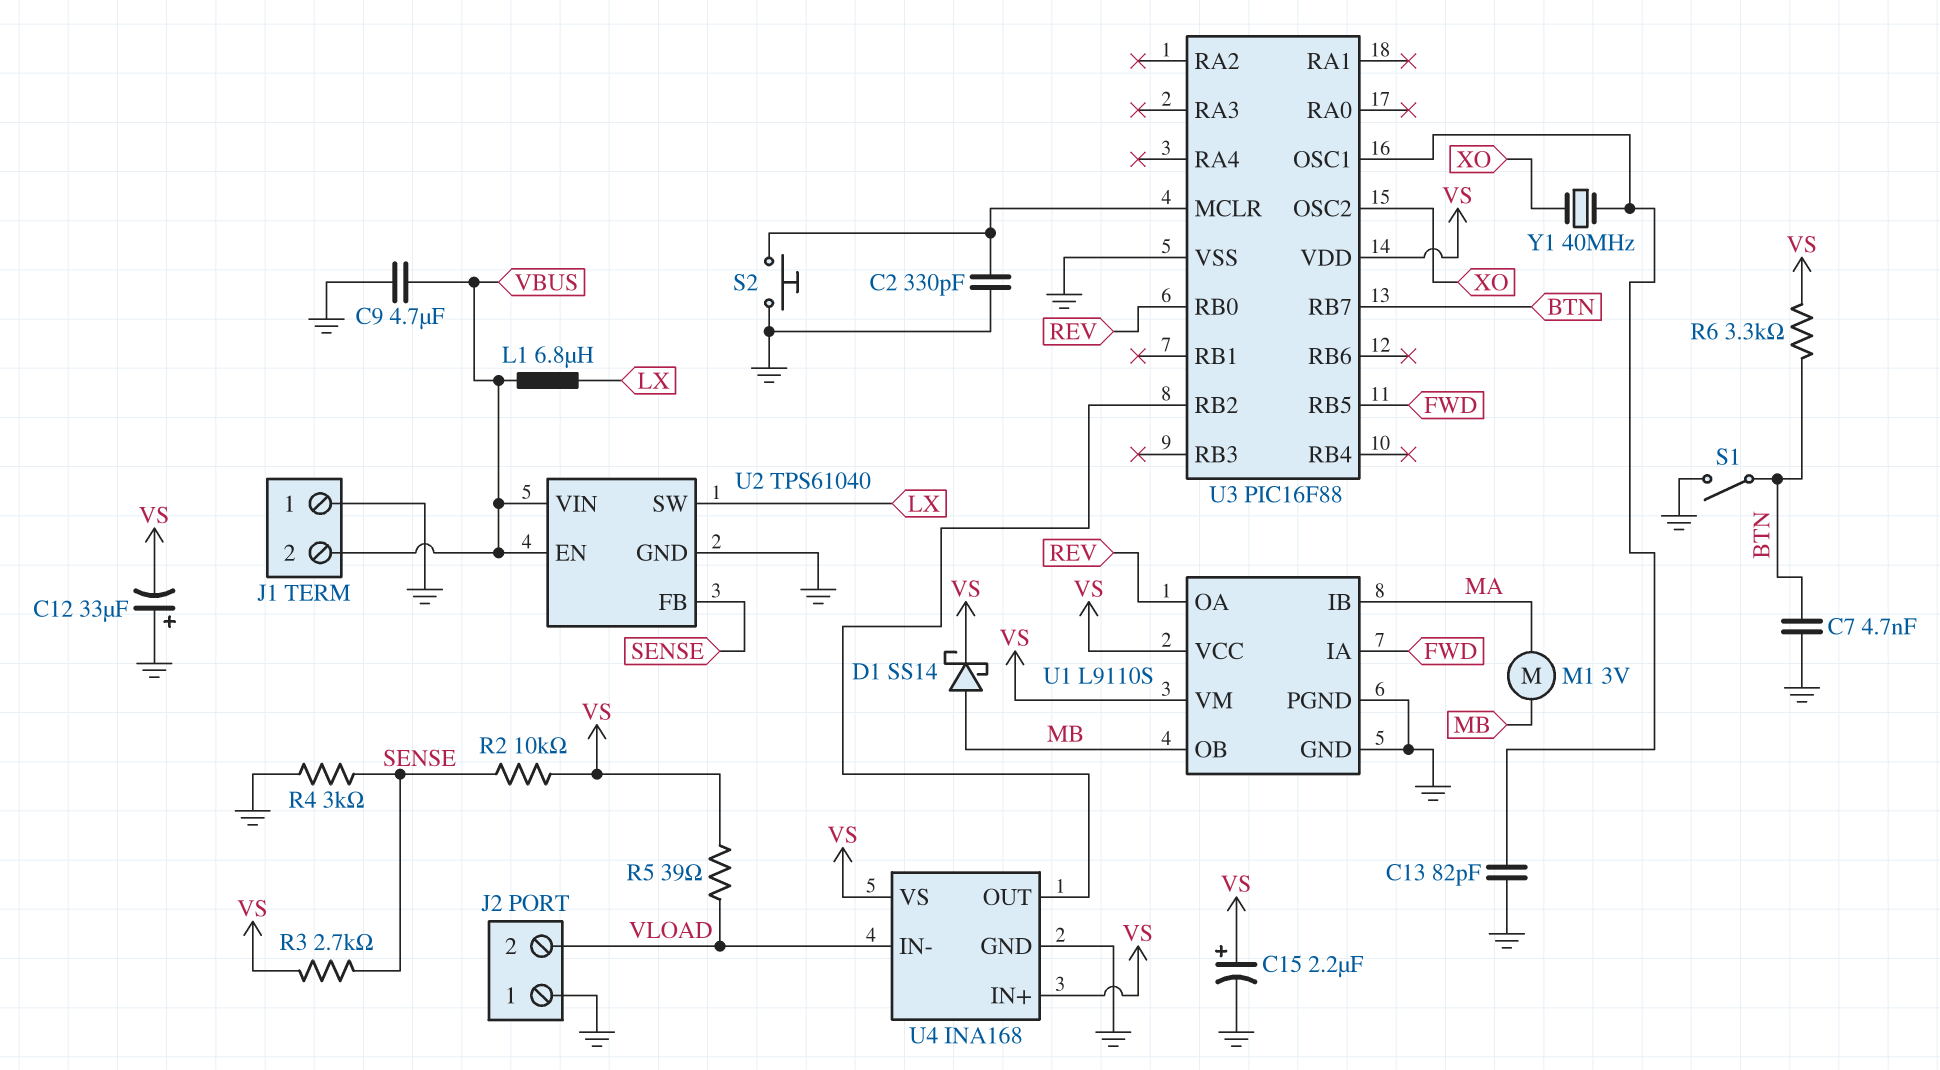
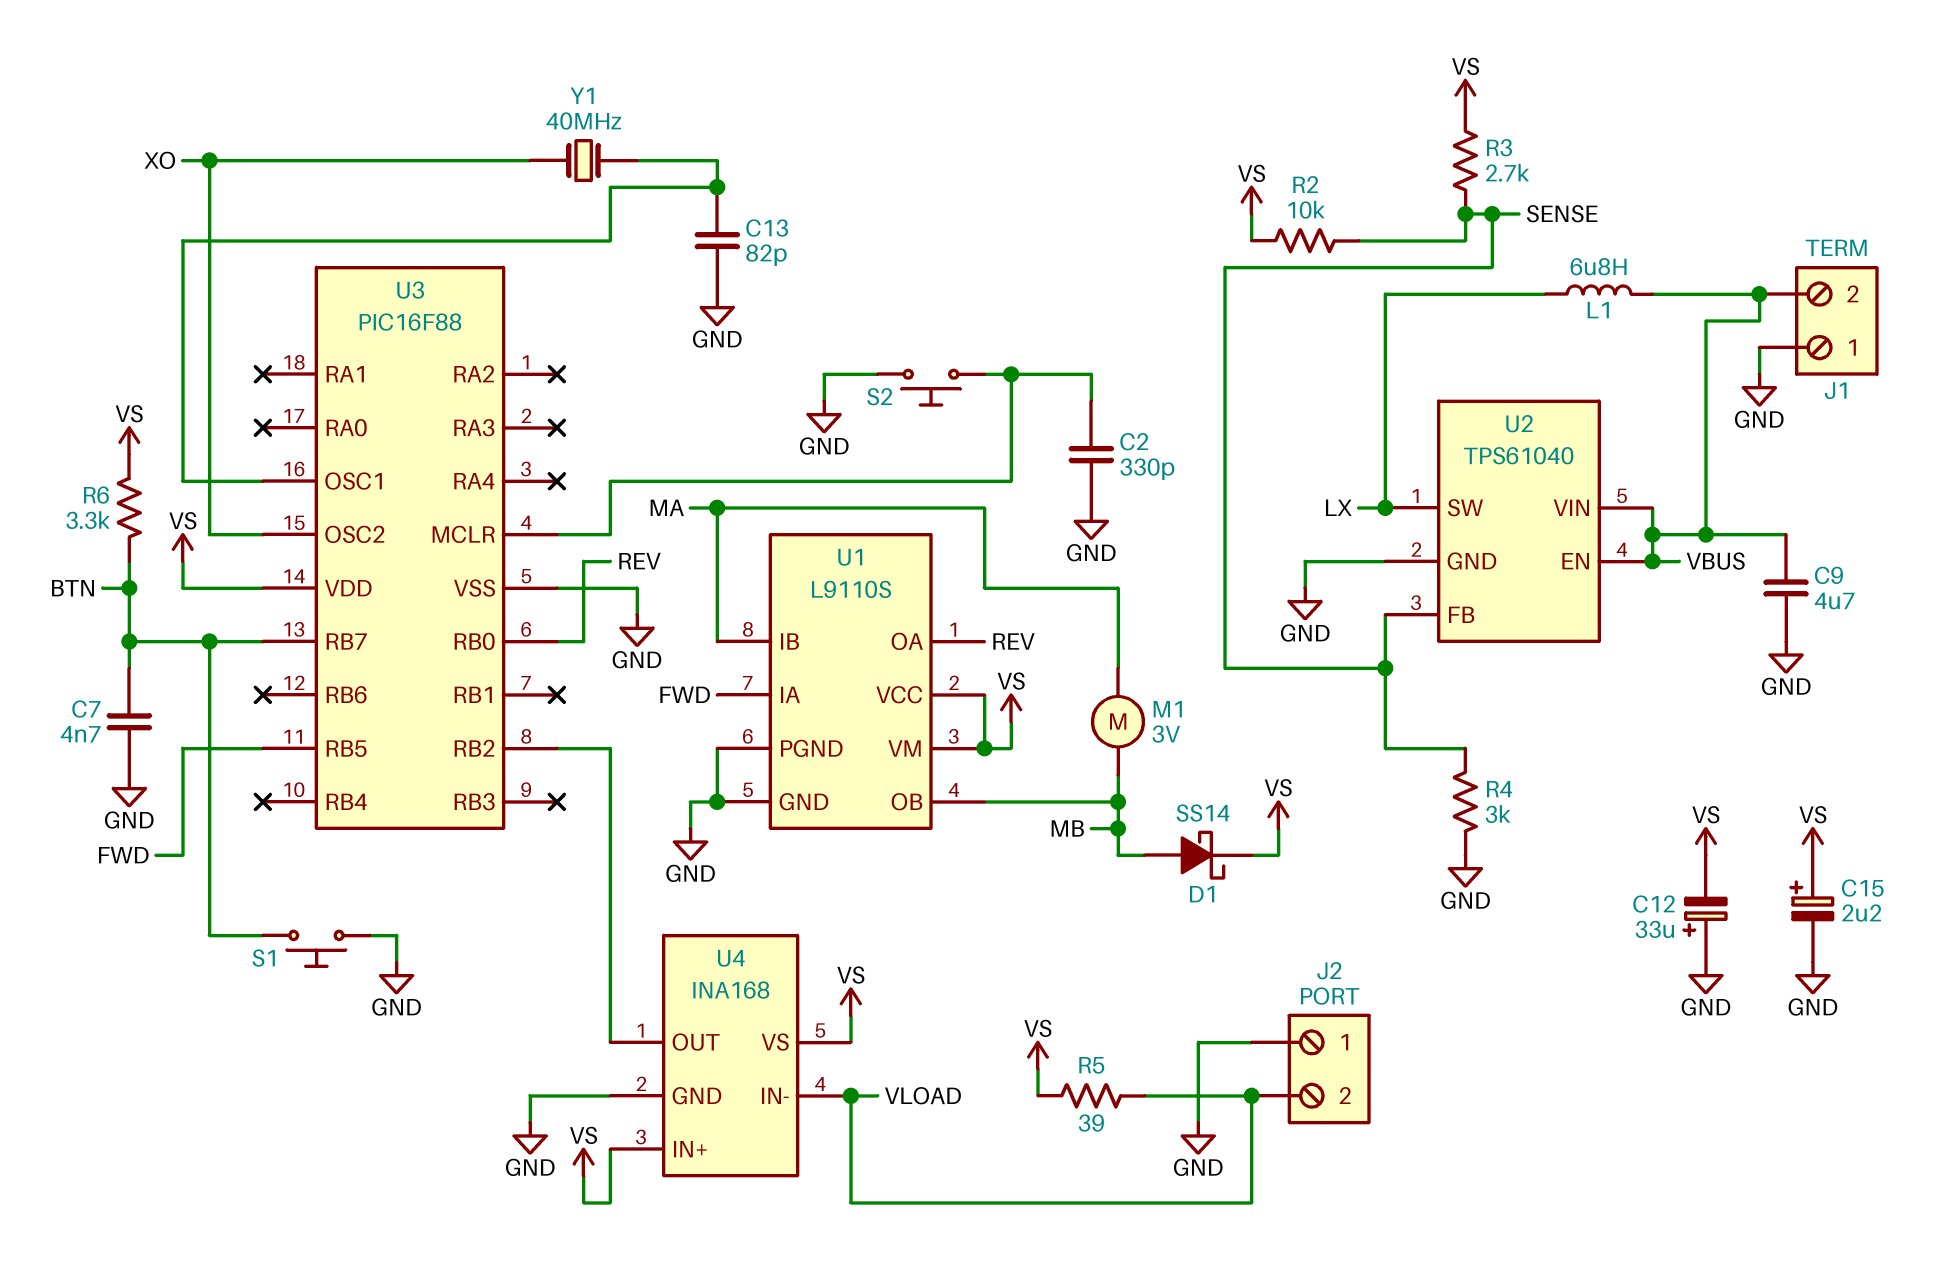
S1: switch (BTN, GND) -> button (BTN, GND)

